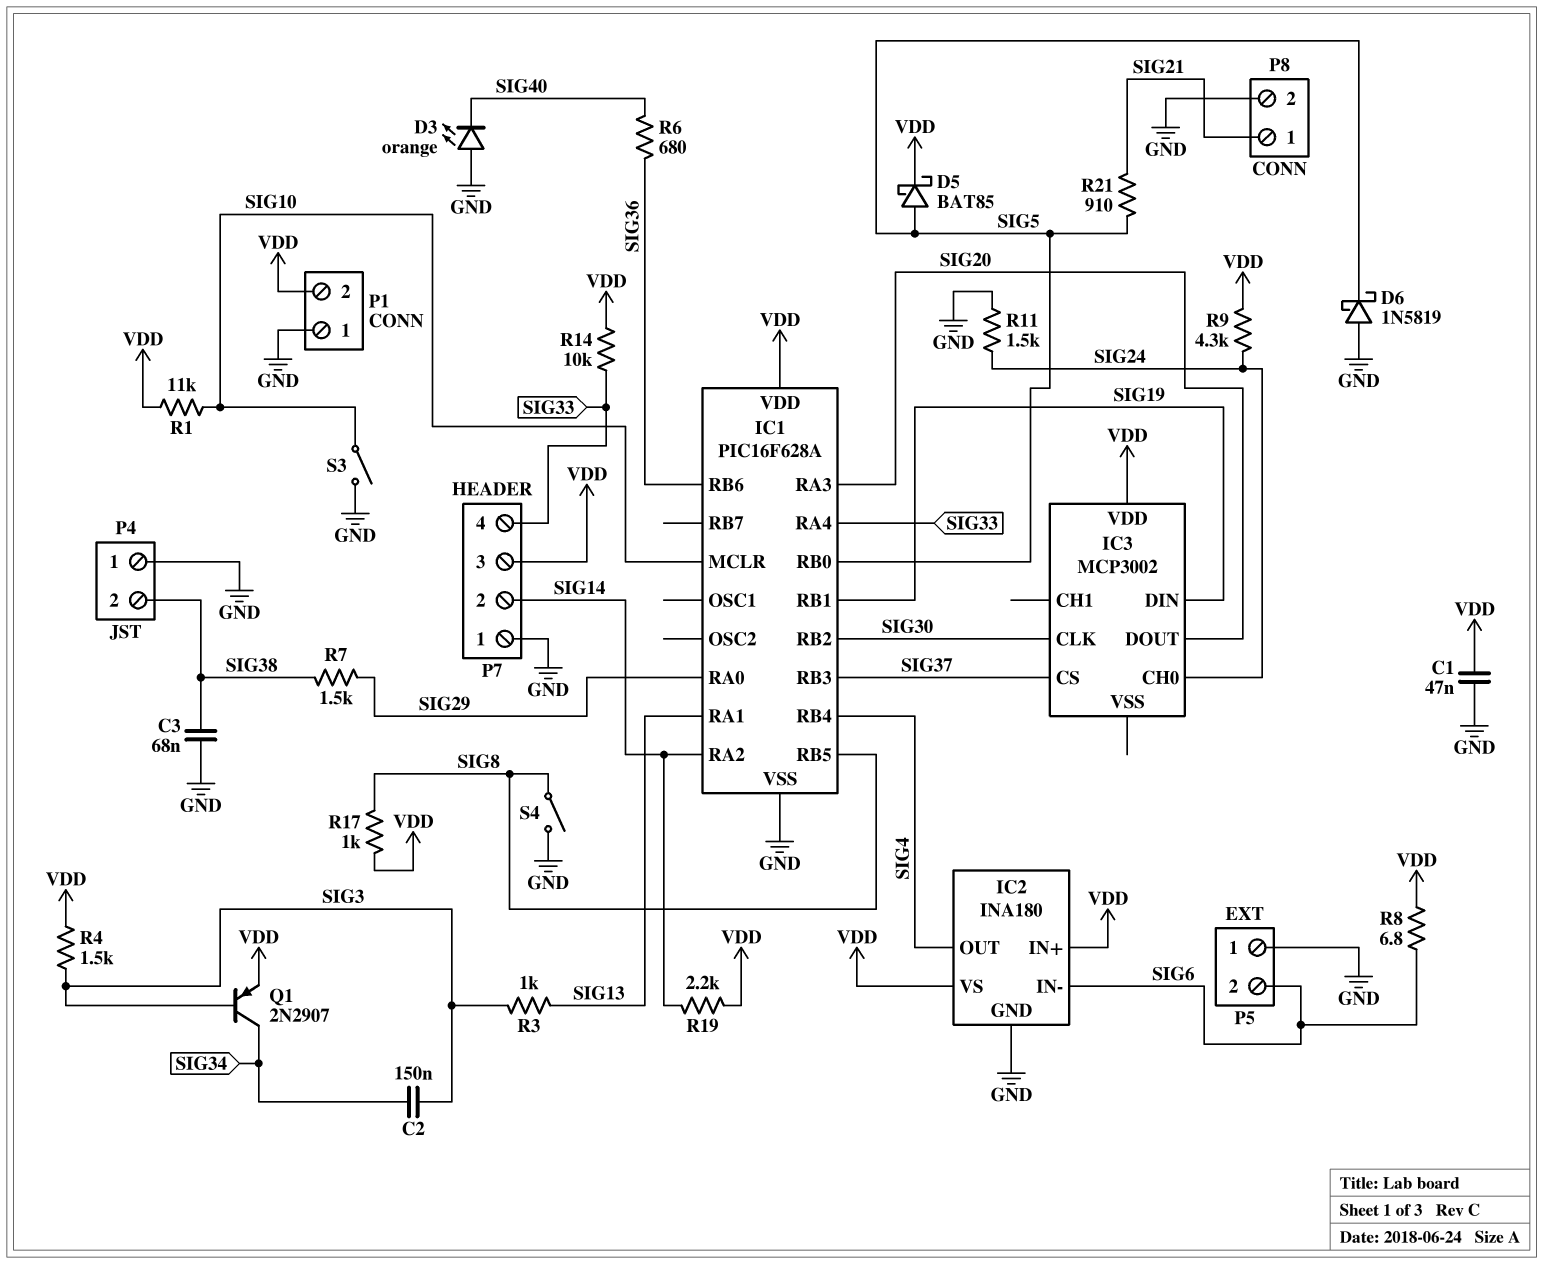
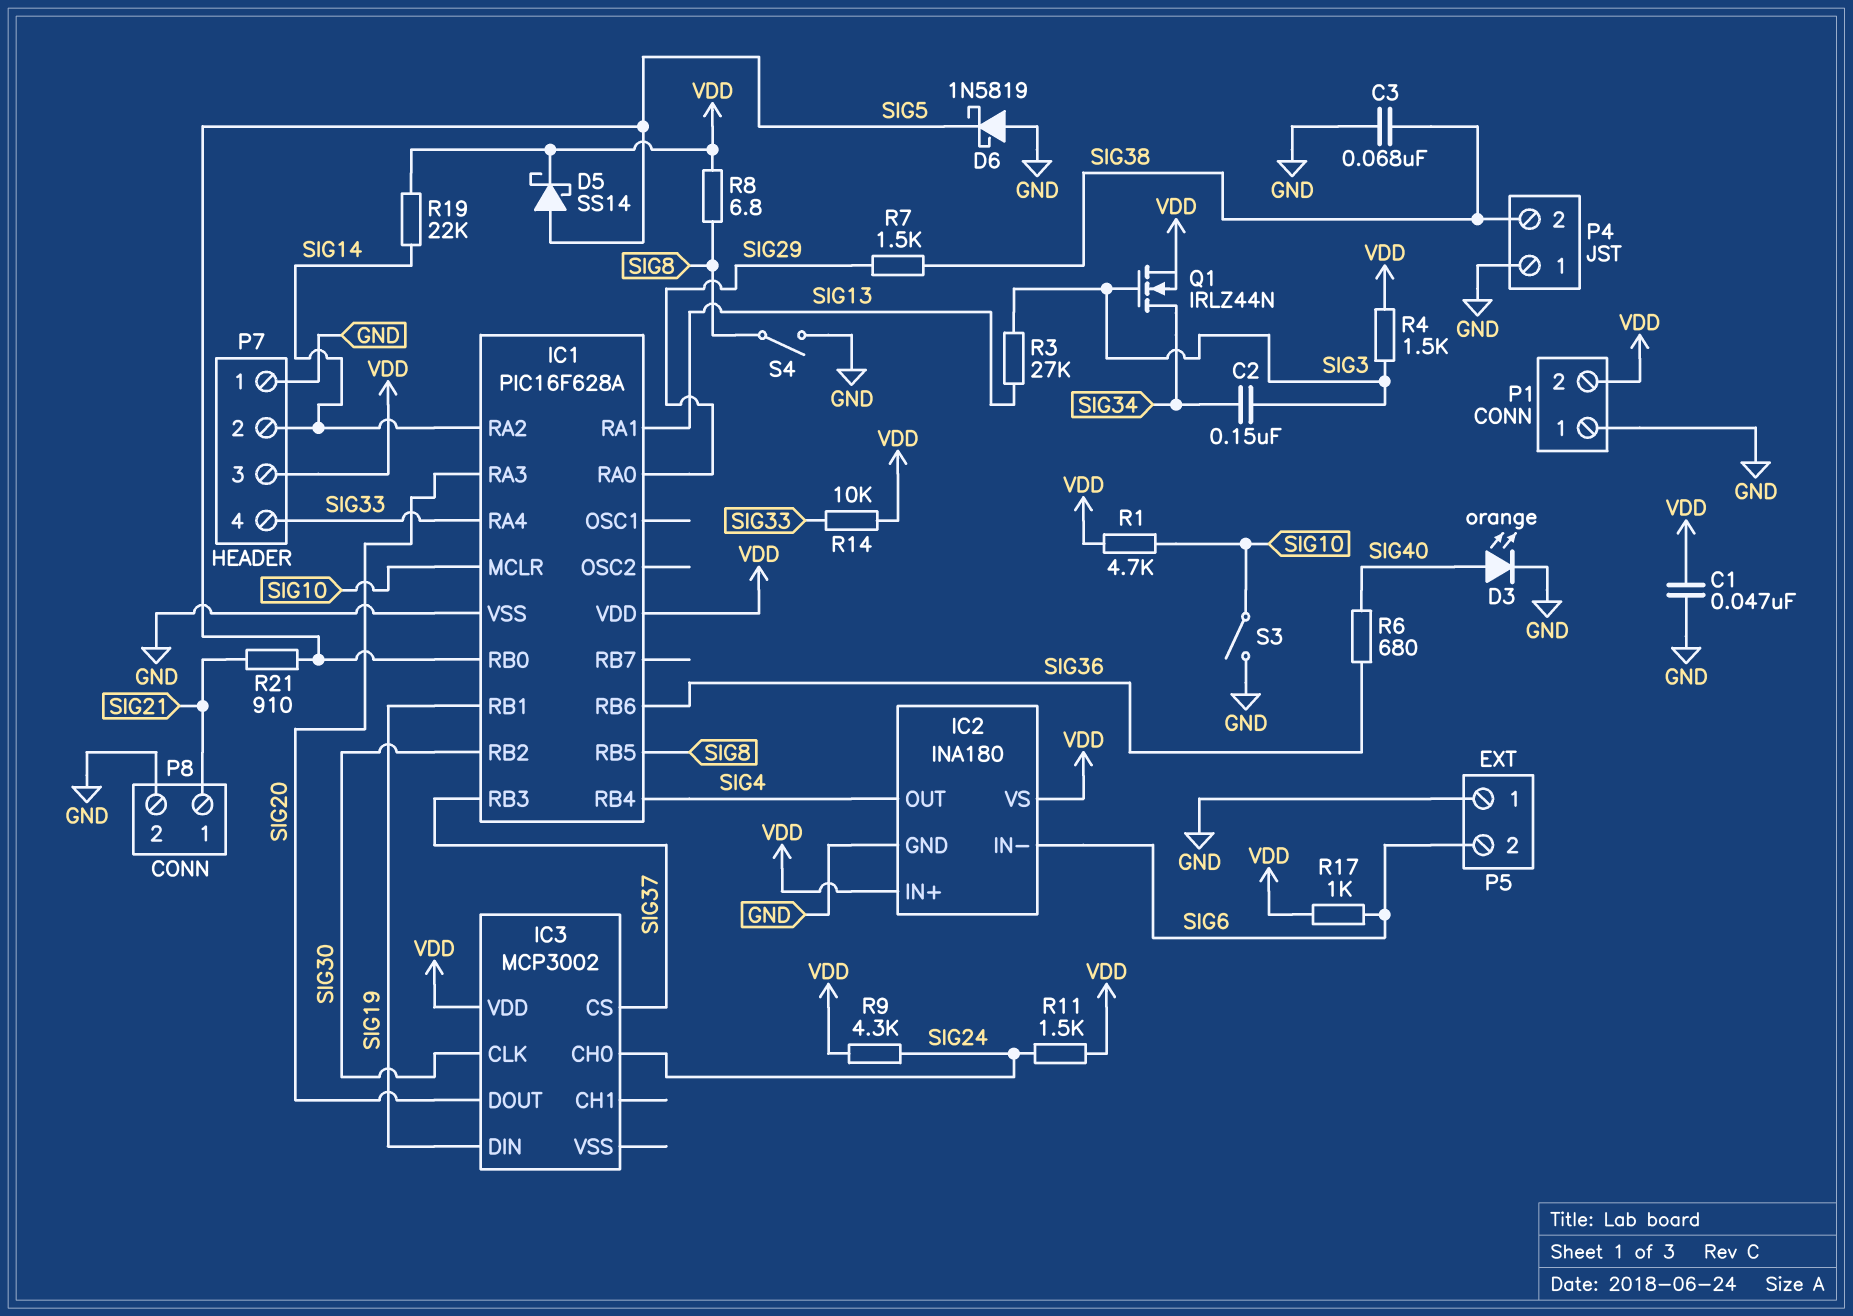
D3: LED orange (A GND, K SIG40) -> LED orange (A SIG40, K GND)
D5: schottky BAT85 (A SIG5, K VDD) -> schottky SS14 (A SIG5, K VDD)
Q1: PNP 2N2907 (B SIG3, C SIG34, E VDD) -> NMOS IRLZ44N (G SIG3, D SIG34, S VDD)
R1: 11k (SIG10, VDD) -> 4.7k (SIG10, VDD)
R3: 1k (SIG3, SIG13) -> 27k (SIG3, SIG13)
R8: 6.8 (SIG6, VDD) -> 6.8 (SIG8, VDD)
R11: 1.5k (GND, SIG24) -> 1.5k (SIG24, VDD)
R17: 1k (SIG8, VDD) -> 1k (SIG6, VDD)
R19: 2.2k (SIG14, VDD) -> 22k (SIG14, VDD)

